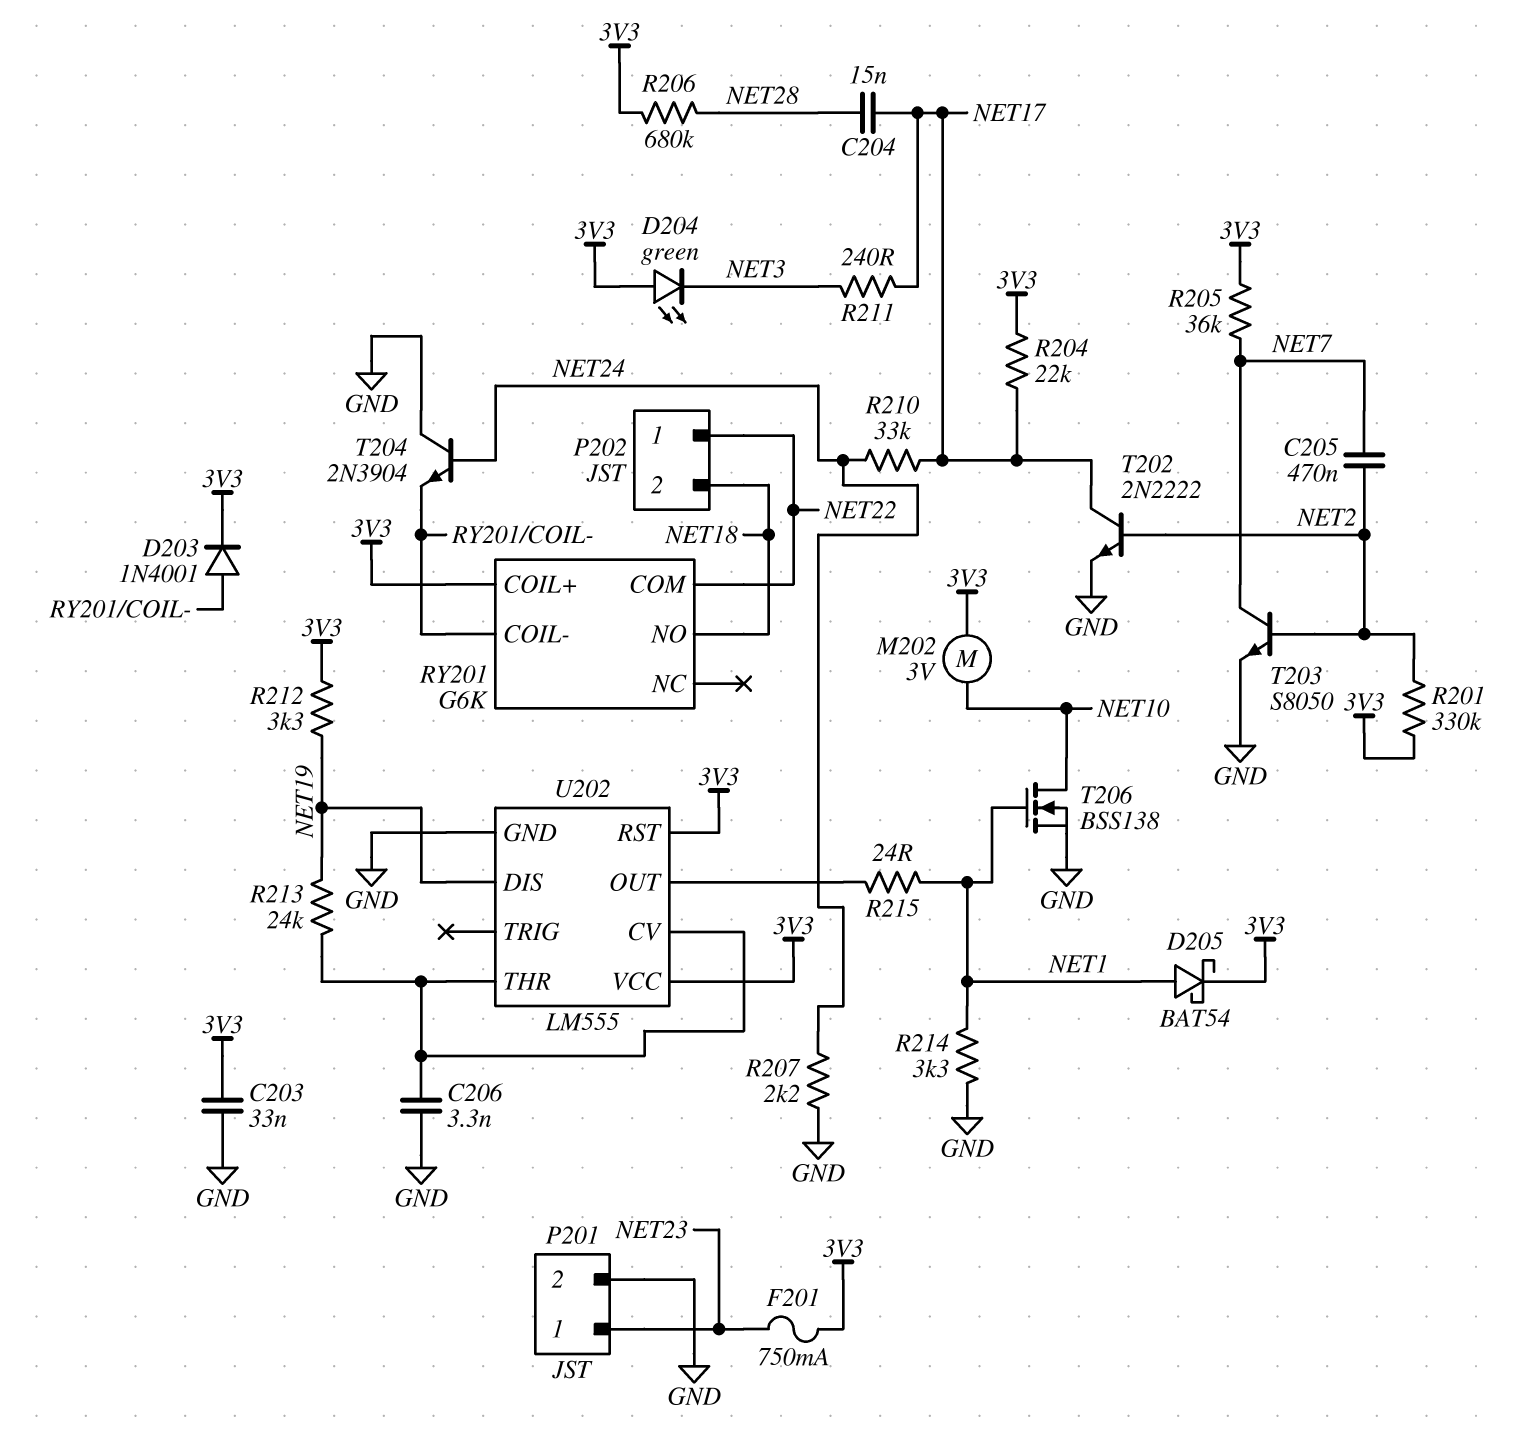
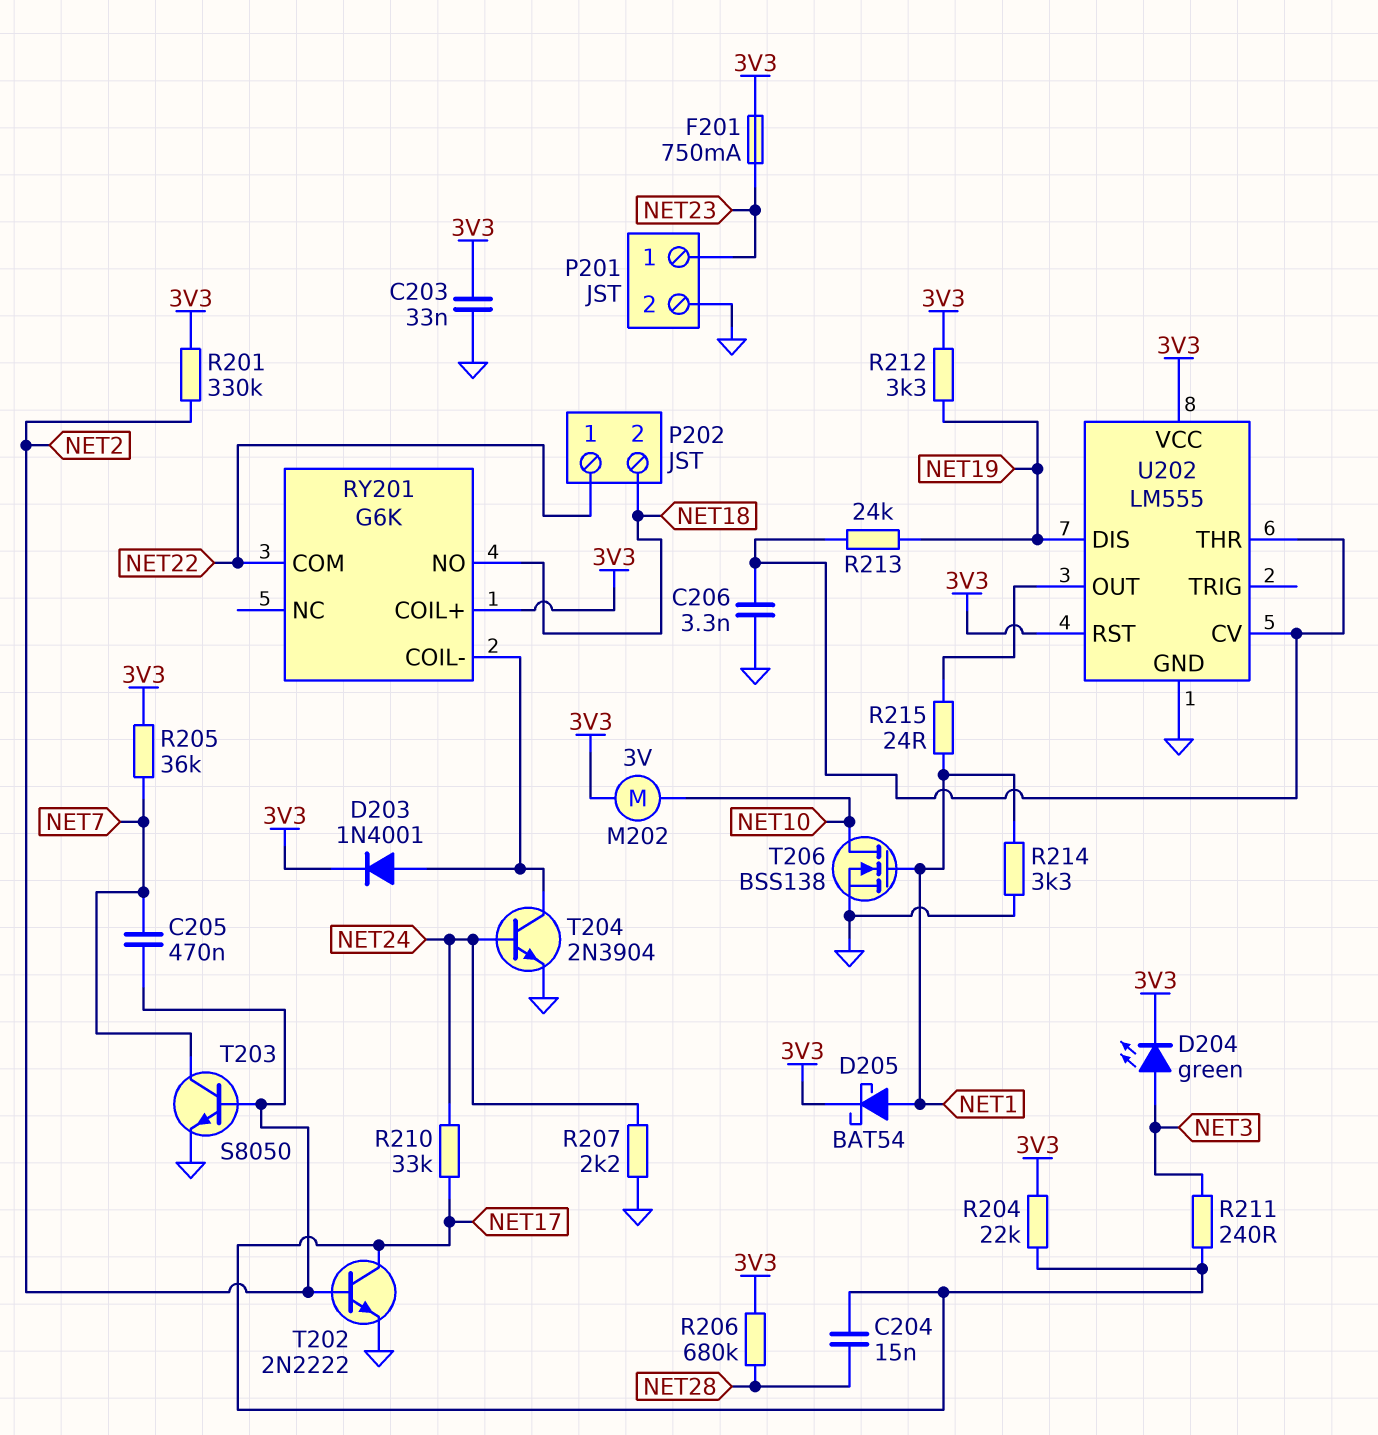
D204: LED green (A 3V3, K NET3) -> LED green (A NET3, K 3V3)
T204: NPN 2N3904 (B NET24, C GND, E RY201/COIL-) -> NPN 2N3904 (B NET24, C RY201/COIL-, E GND)

